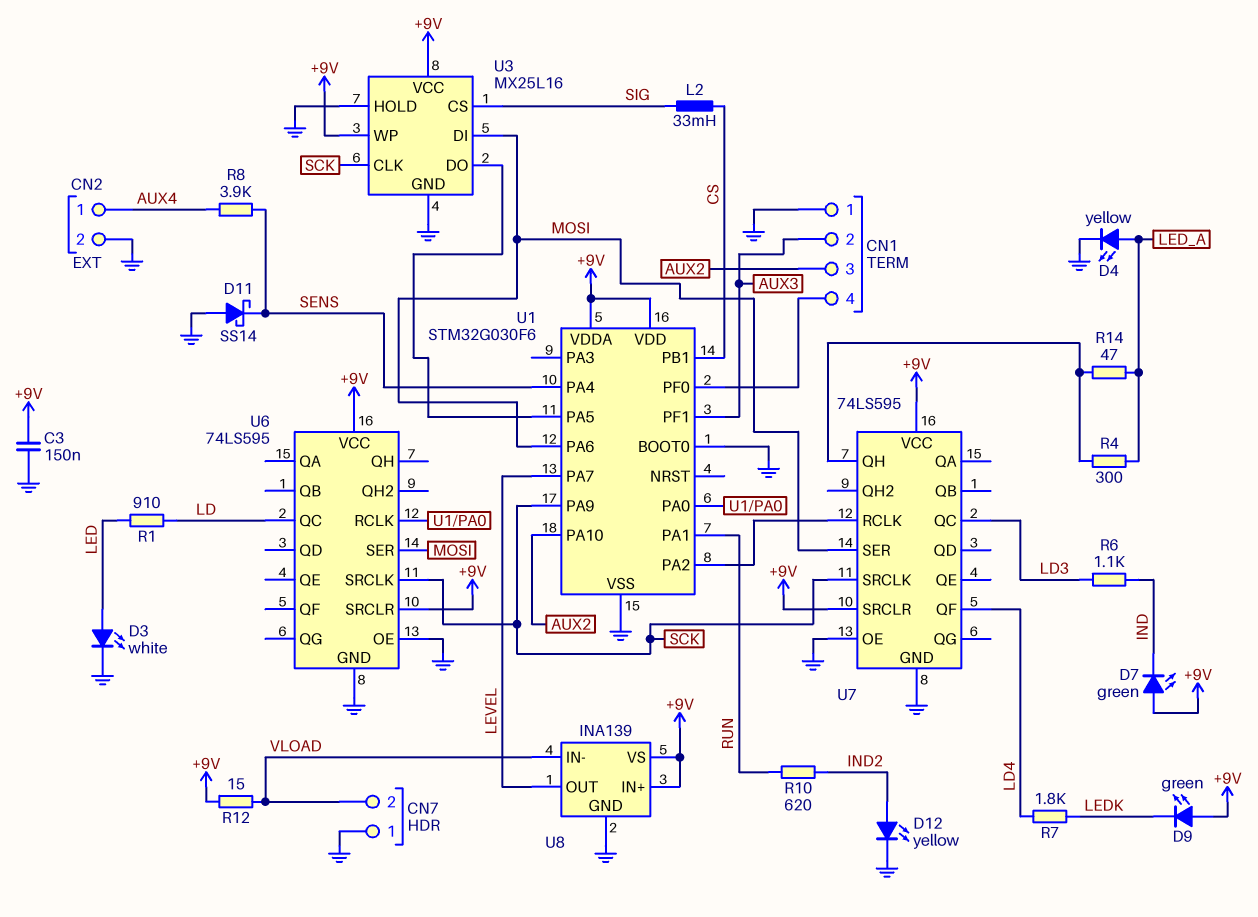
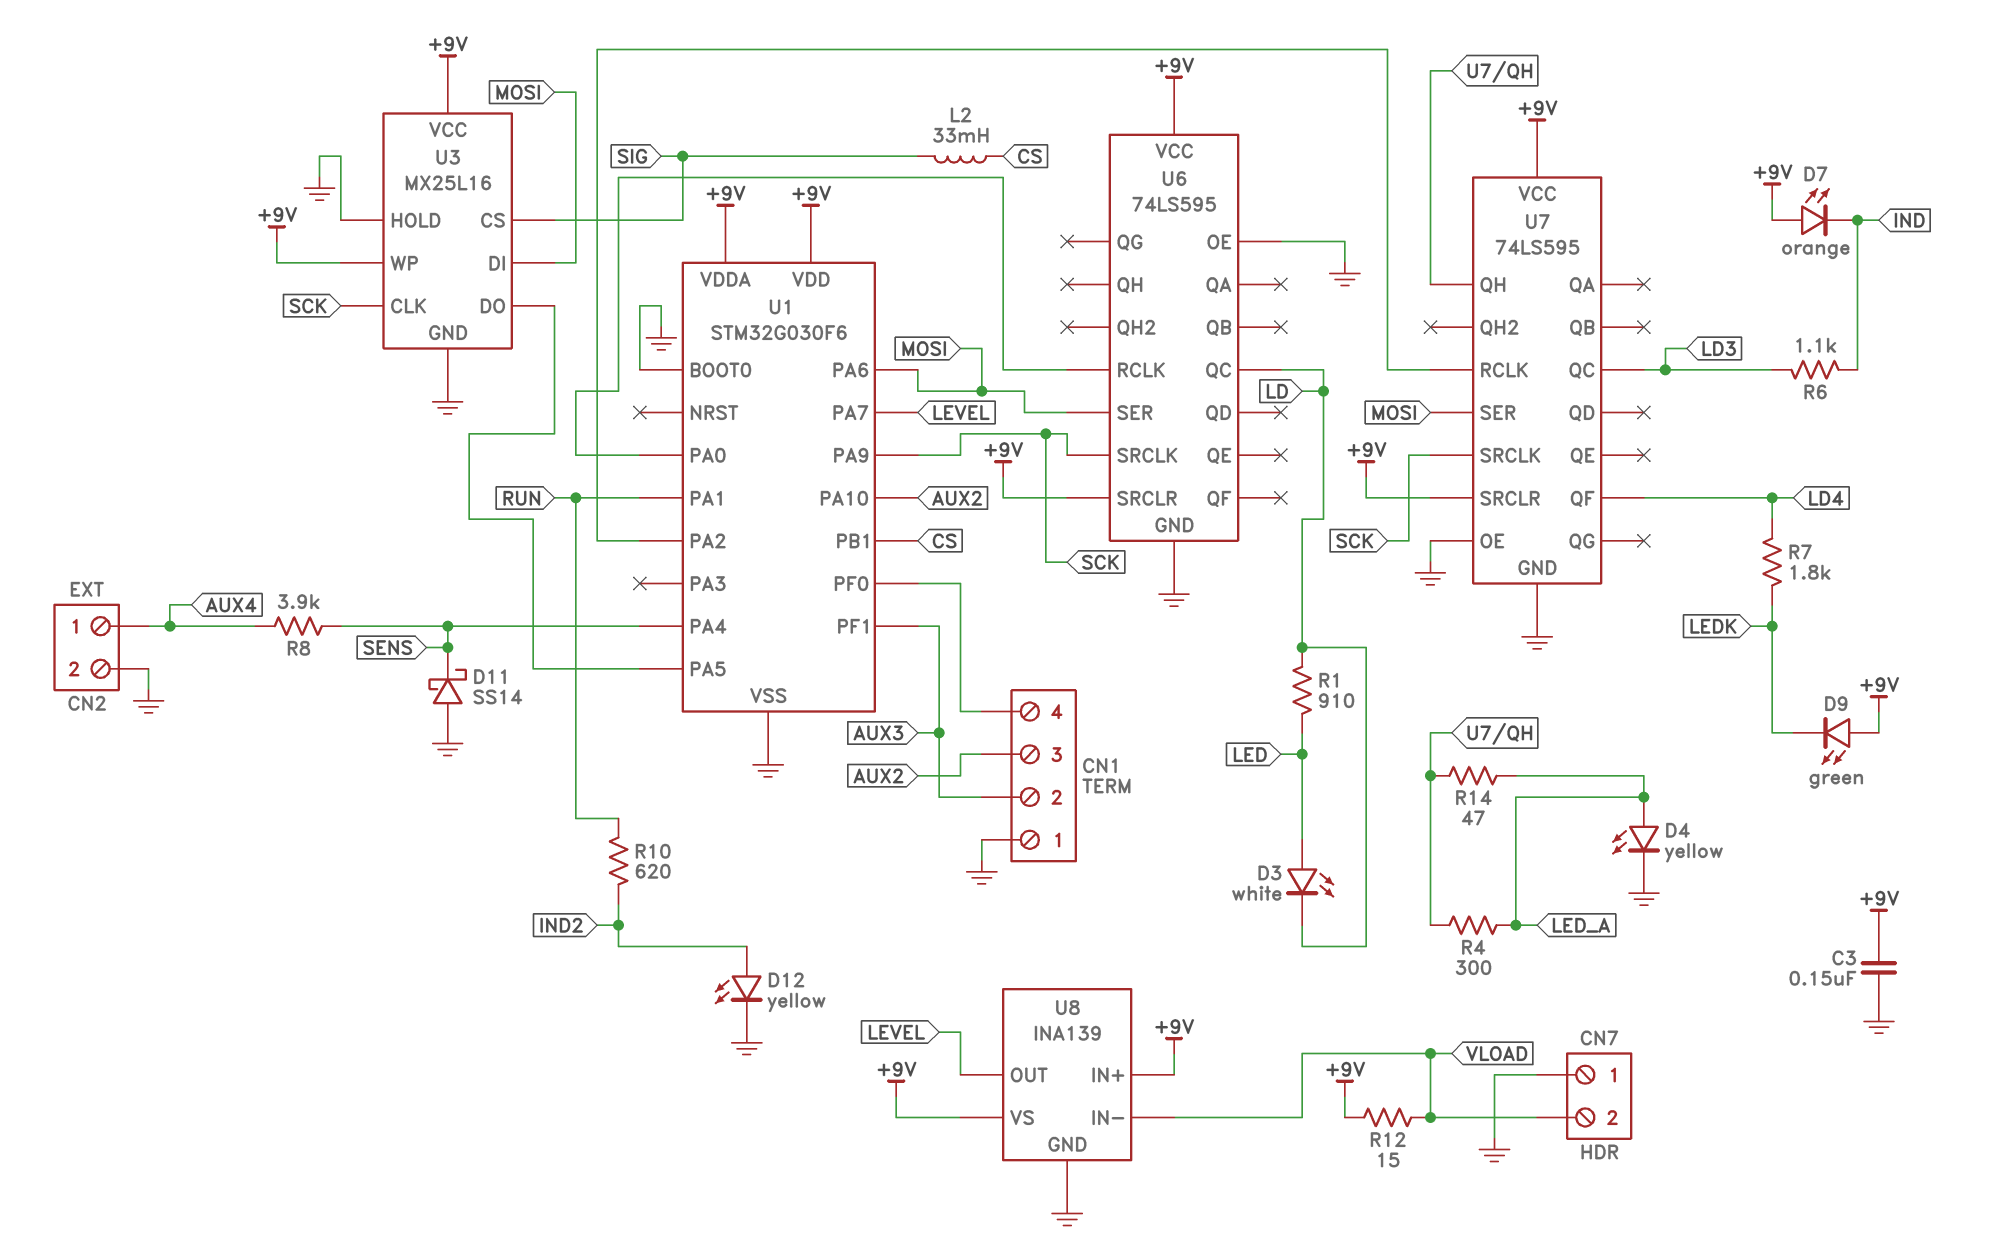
D3: LED white (A LED, K GND) -> LED white (A LED, K LD)
D7: LED green (A +9V, K IND) -> LED orange (A +9V, K IND)

